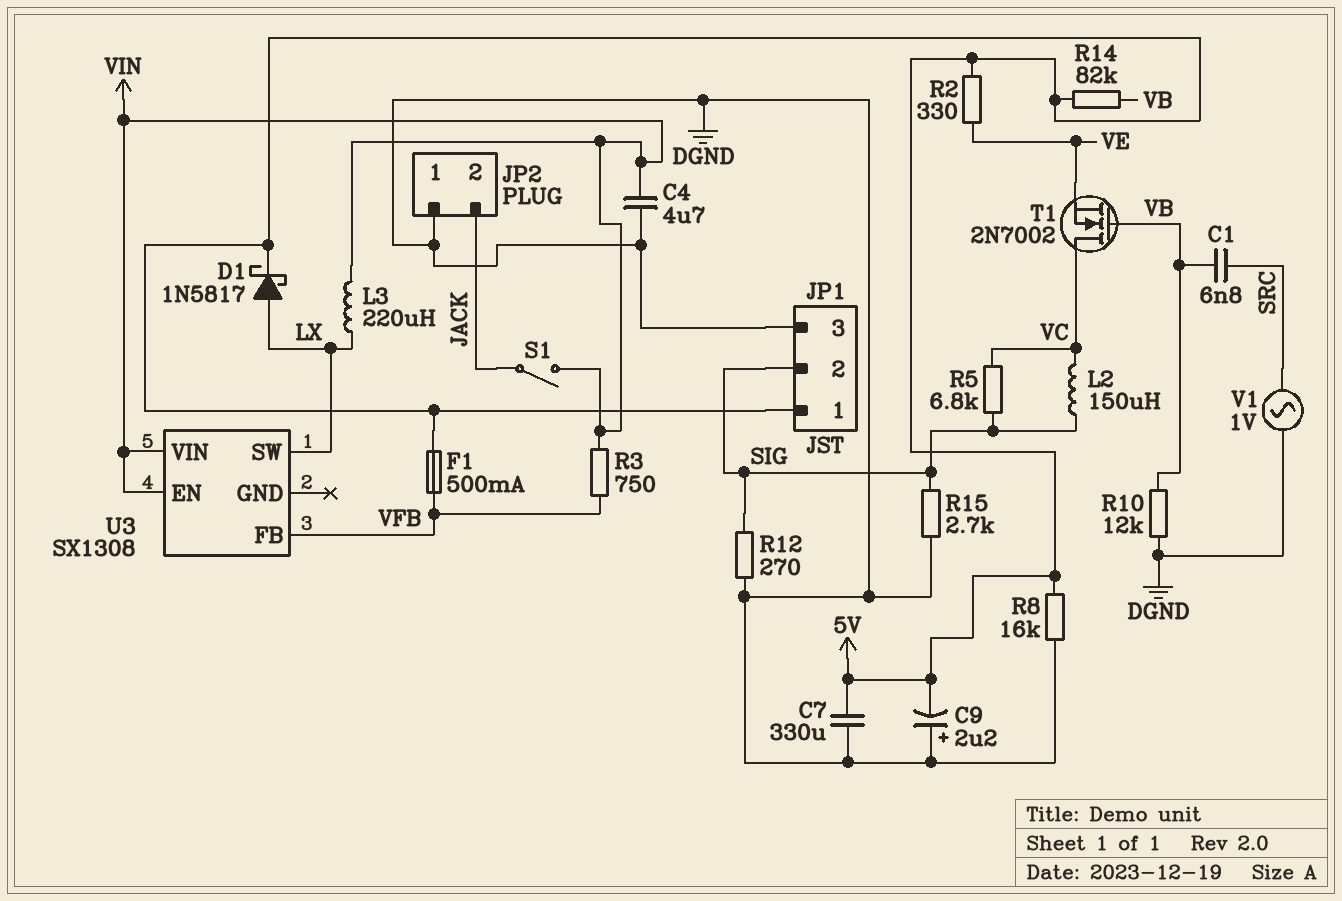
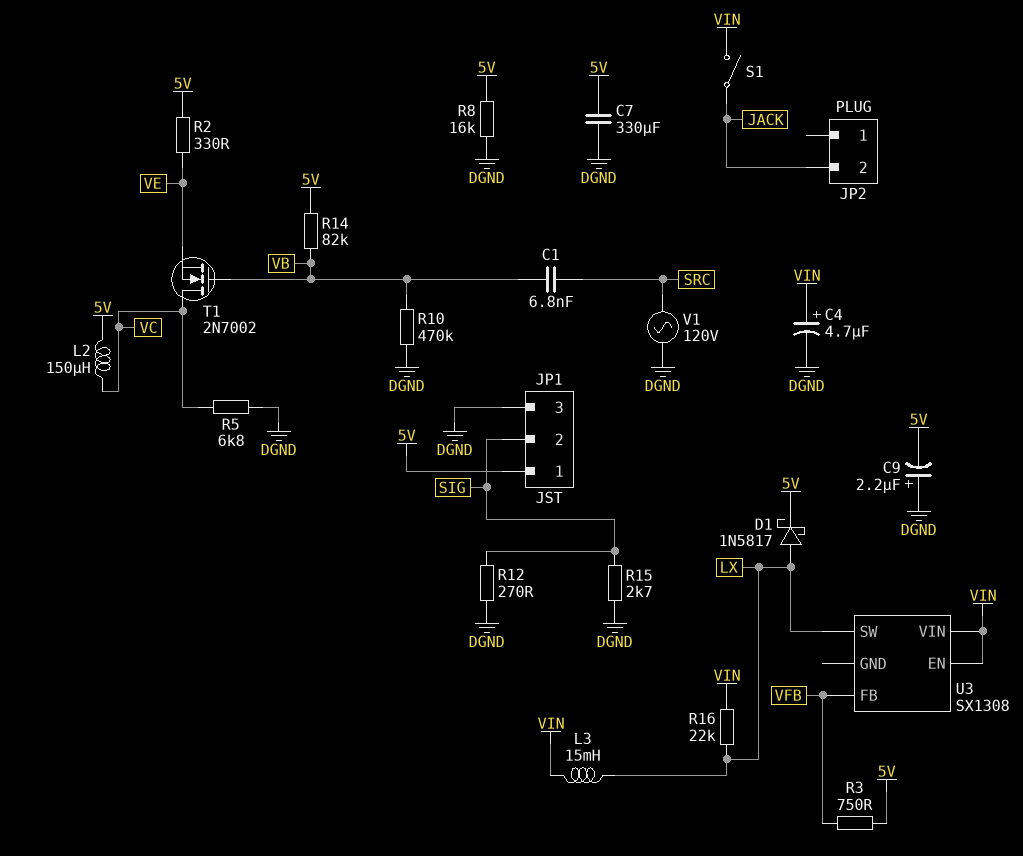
C4: 4.7uF (DGND, VIN) -> 4.7uF (plus VIN, minus DGND)
F1: 500mA (5V, VFB) -> none
JP2 pin 1: DGND -> none
L2: 150uH (SIG, VC) -> 150uH (5V, VC)
L3: 220uH (LX, VIN) -> 15mH (LX, VIN)
R3: 750 (VFB, VIN) -> 750 (5V, VFB)
R5: 6.8k (SIG, VC) -> 6.8k (DGND, VC)
R10: 12k (DGND, VB) -> 470k (DGND, VB)
R16: none -> 22k (LX, VIN)
V1: AC 1V (DGND, SRC) -> AC 120V (DGND, SRC)

